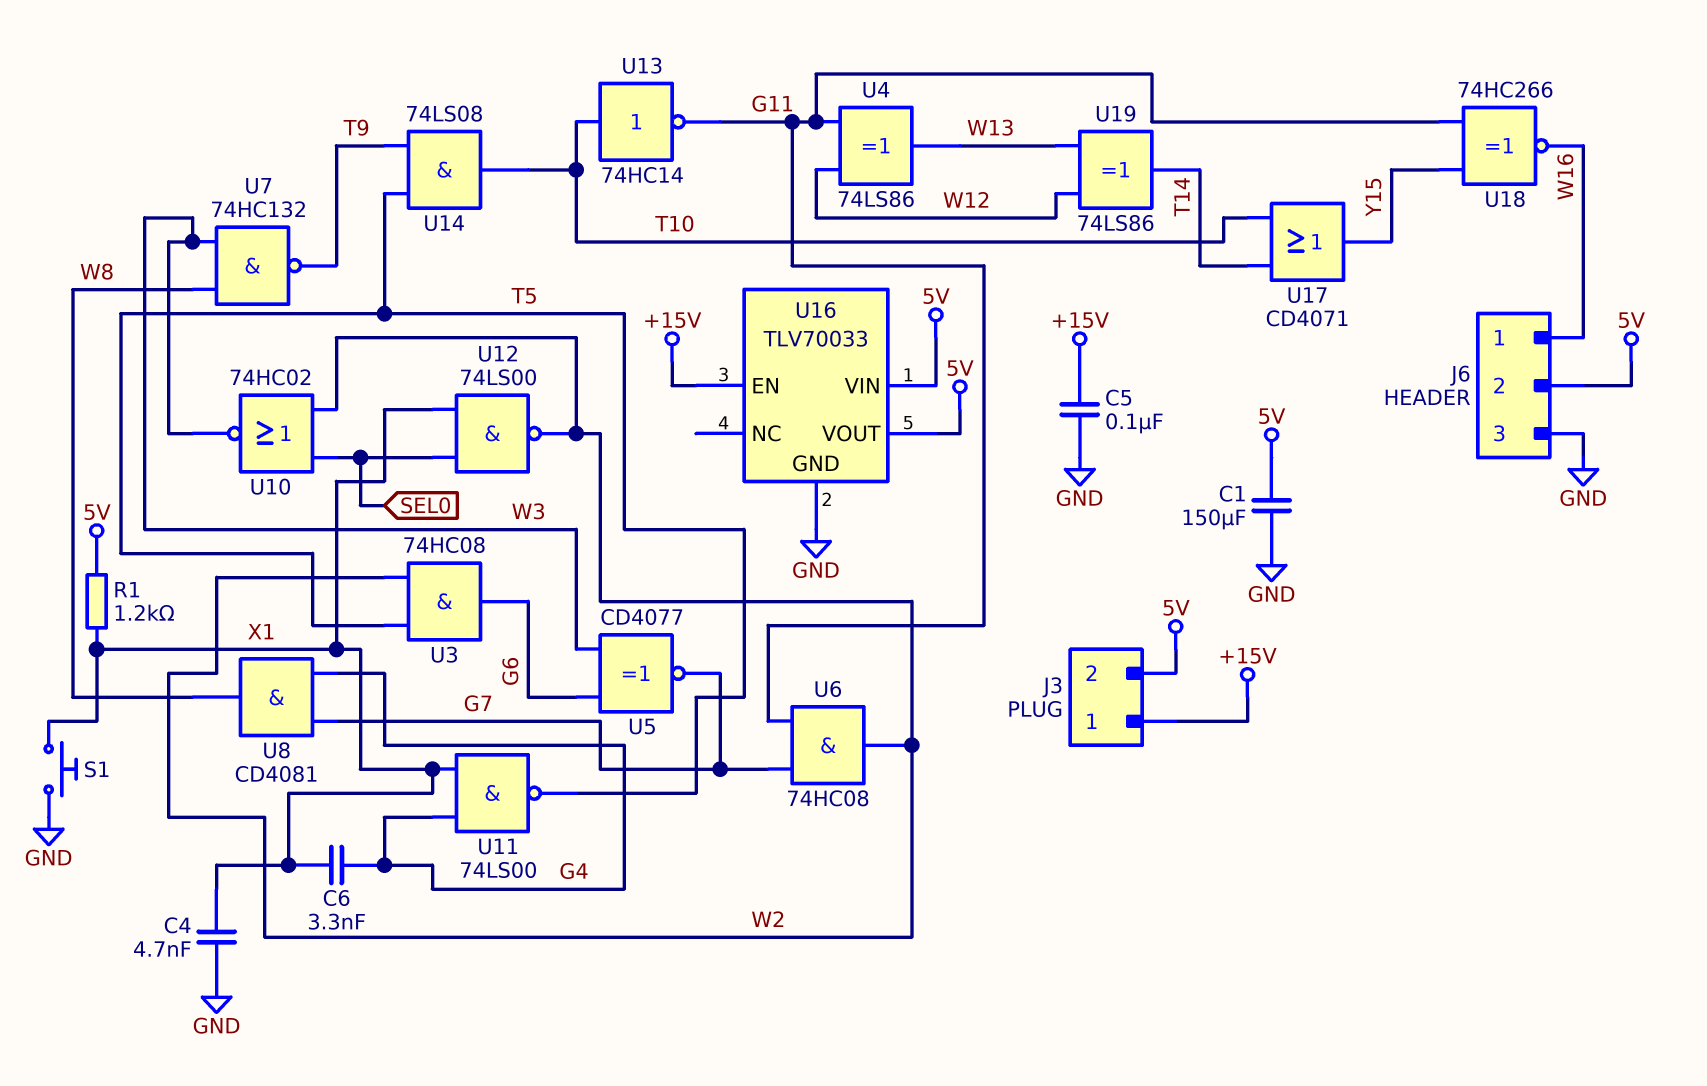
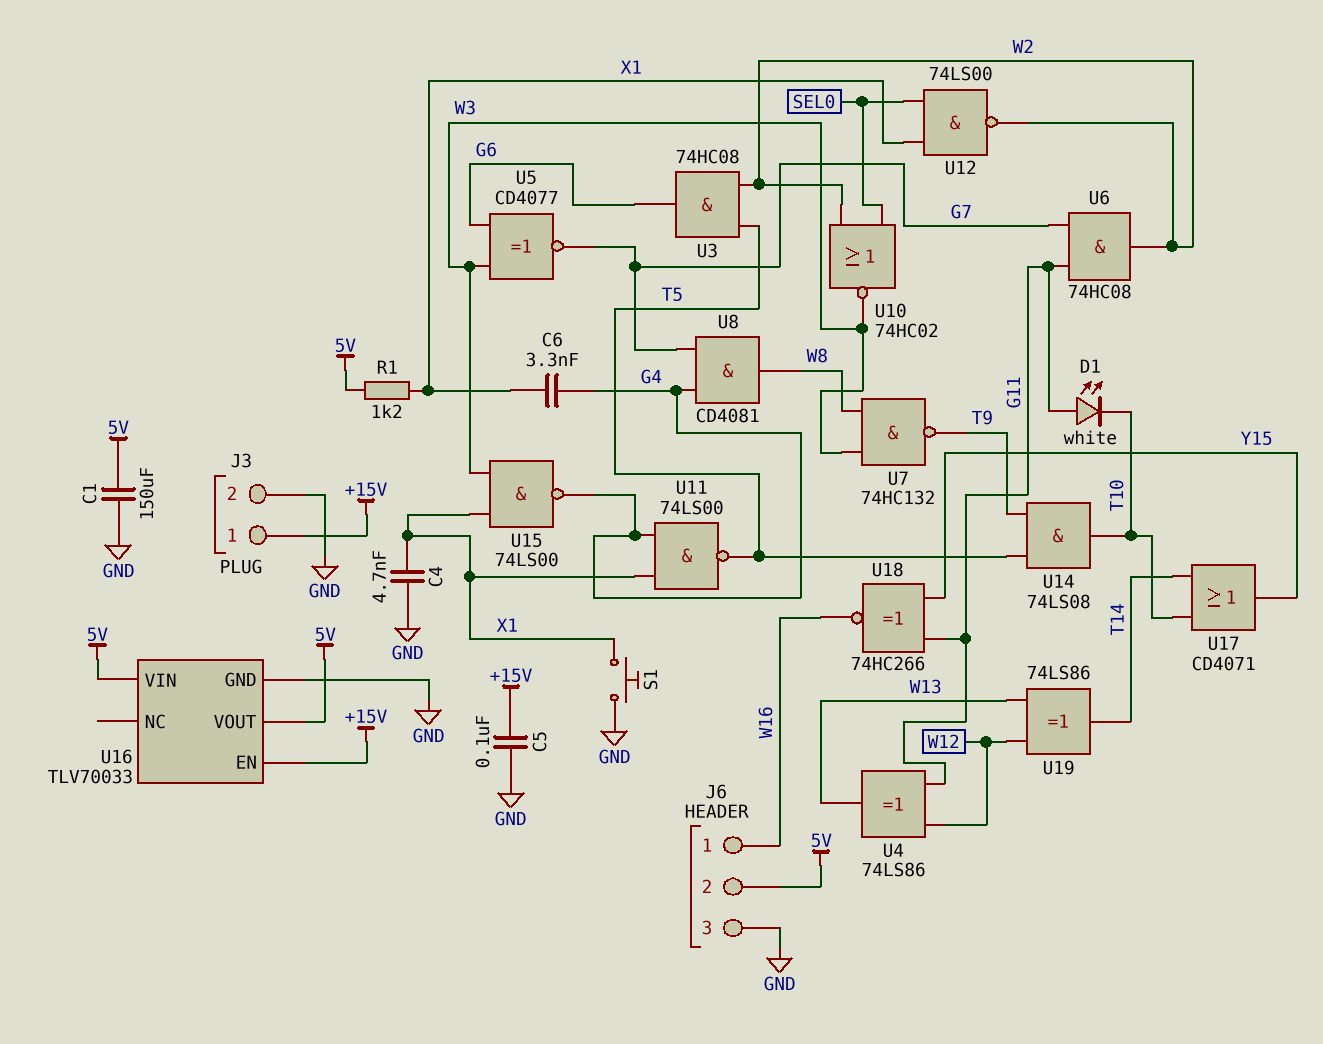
D1: none -> LED white (A G11, K T10)
J3 pin 2: 5V -> GND
U13: NOT 74HC14 (in T10, out G11) -> none
U15: none -> NAND 74LS00 (in W3, in X1, out G4)

